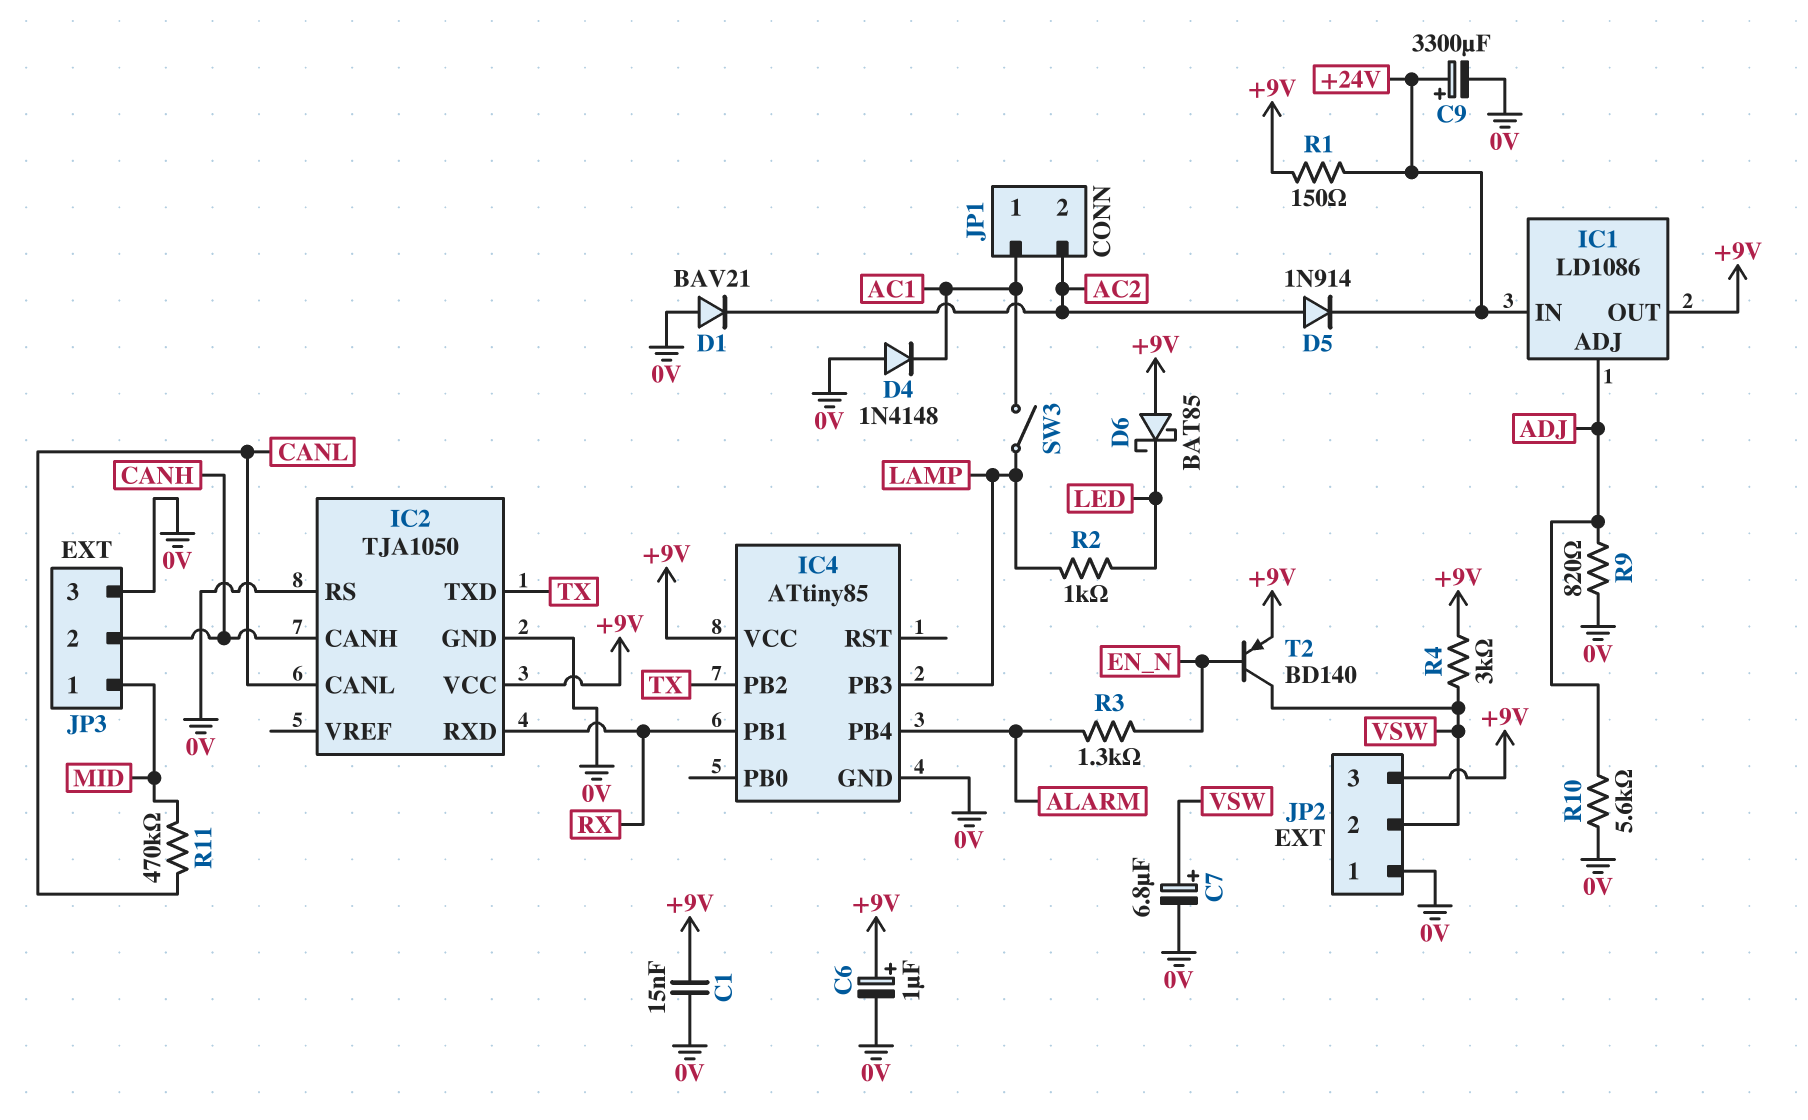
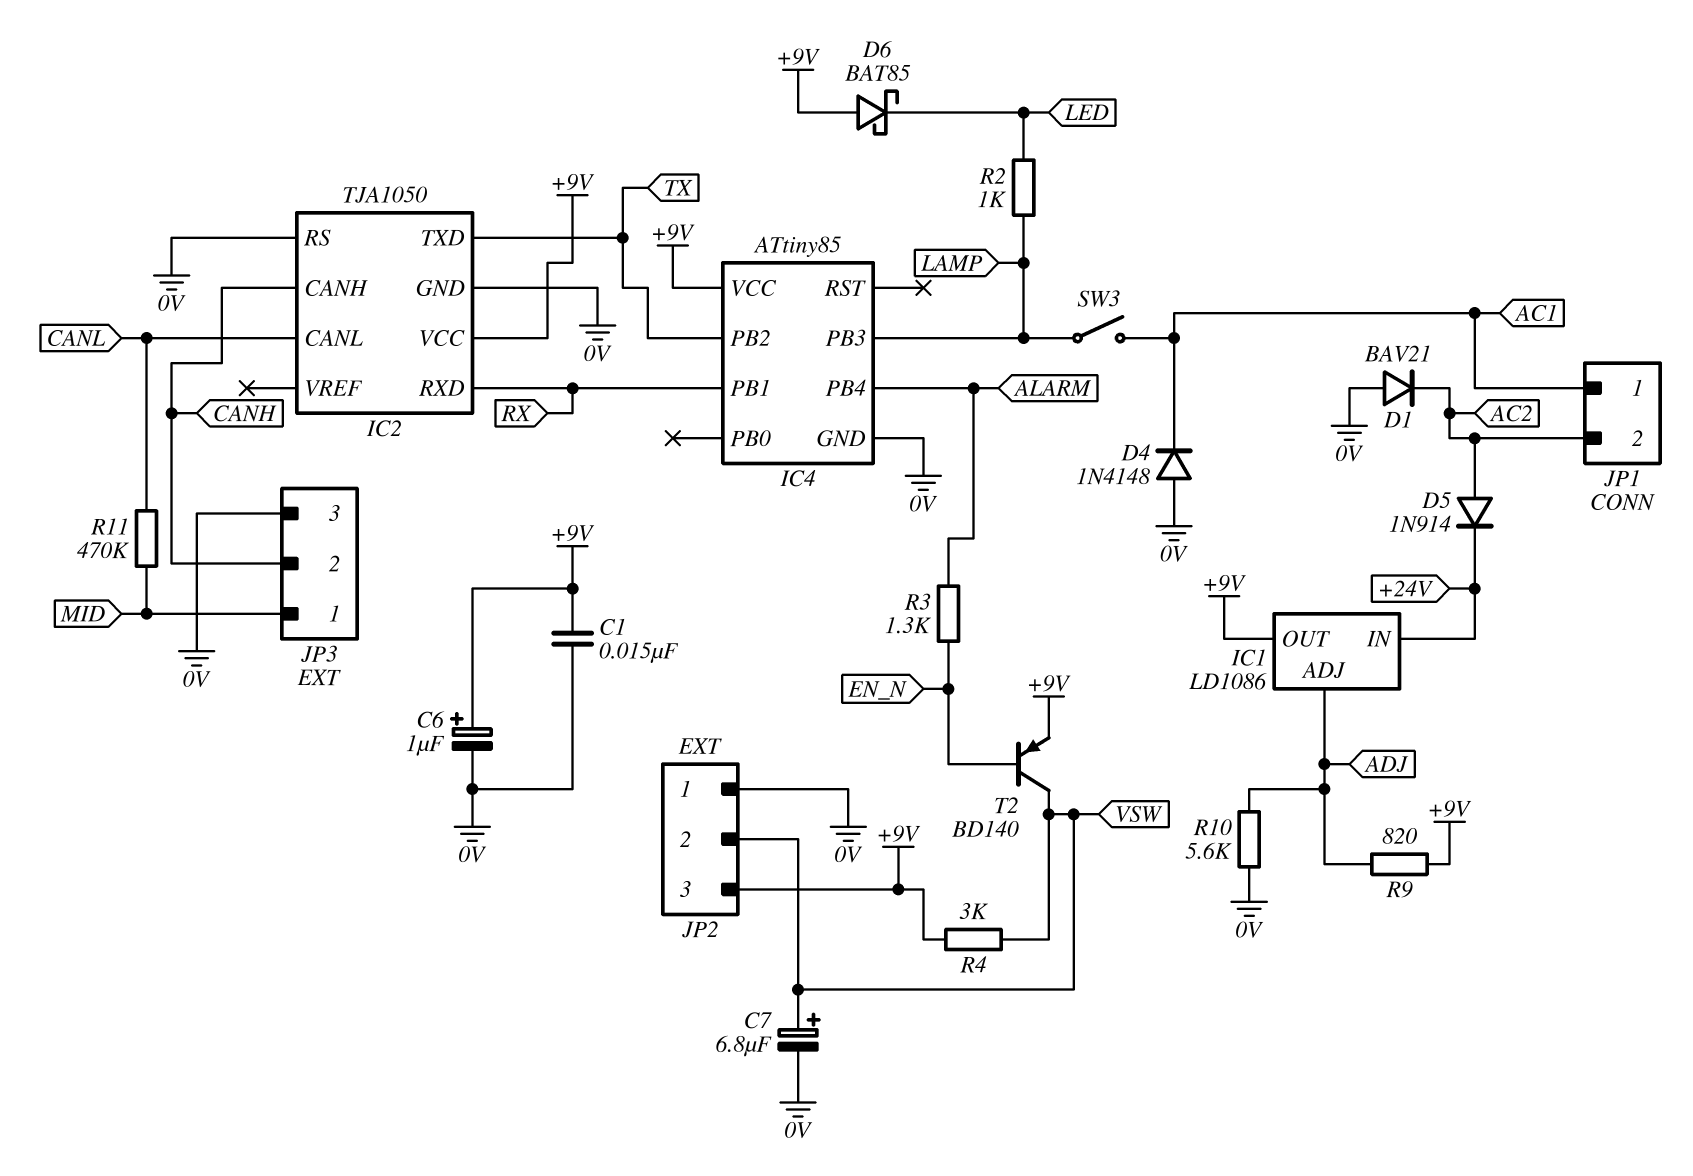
C9: 3300uF (plus +24V, minus 0V) -> none
R1: 150 (+9V, +24V) -> none
R9: 820 (0V, ADJ) -> 820 (+9V, ADJ)

